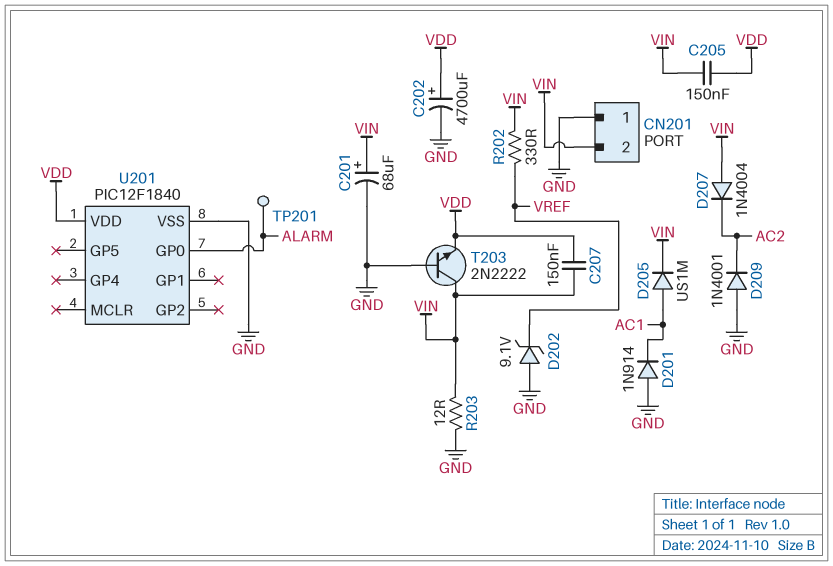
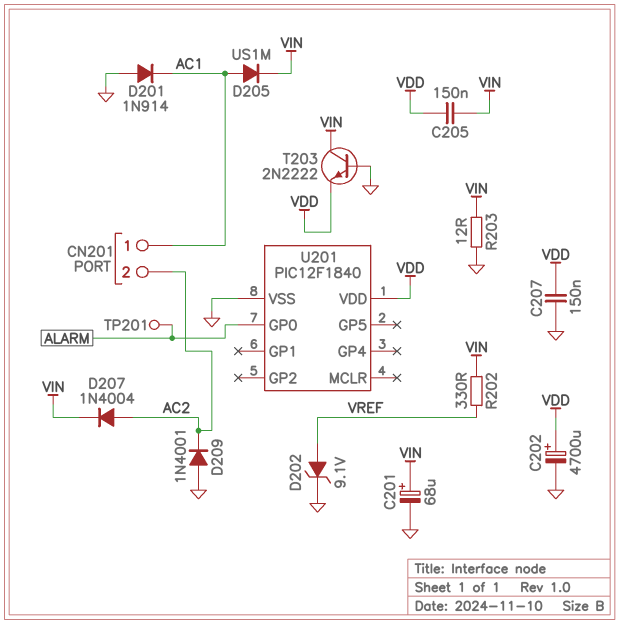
C207: 150nF (VDD, VIN) -> 150nF (GND, VDD)
CN201 pin 1: GND -> AC1
CN201 pin 2: VIN -> AC2
D202: zener 9.1V (A GND, K VREF) -> zener 9.1V (A VREF, K GND)
D207: diode 1N4004 (A VIN, K AC2) -> diode 1N4004 (A AC2, K VIN)

